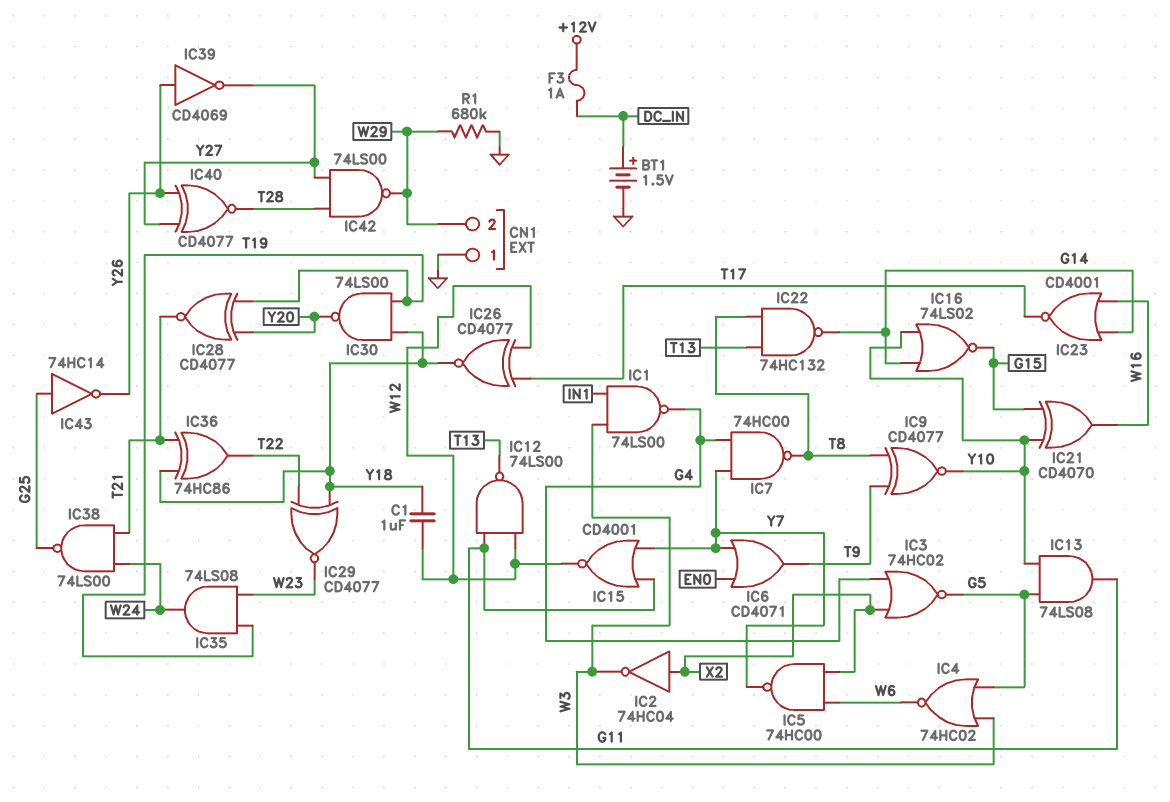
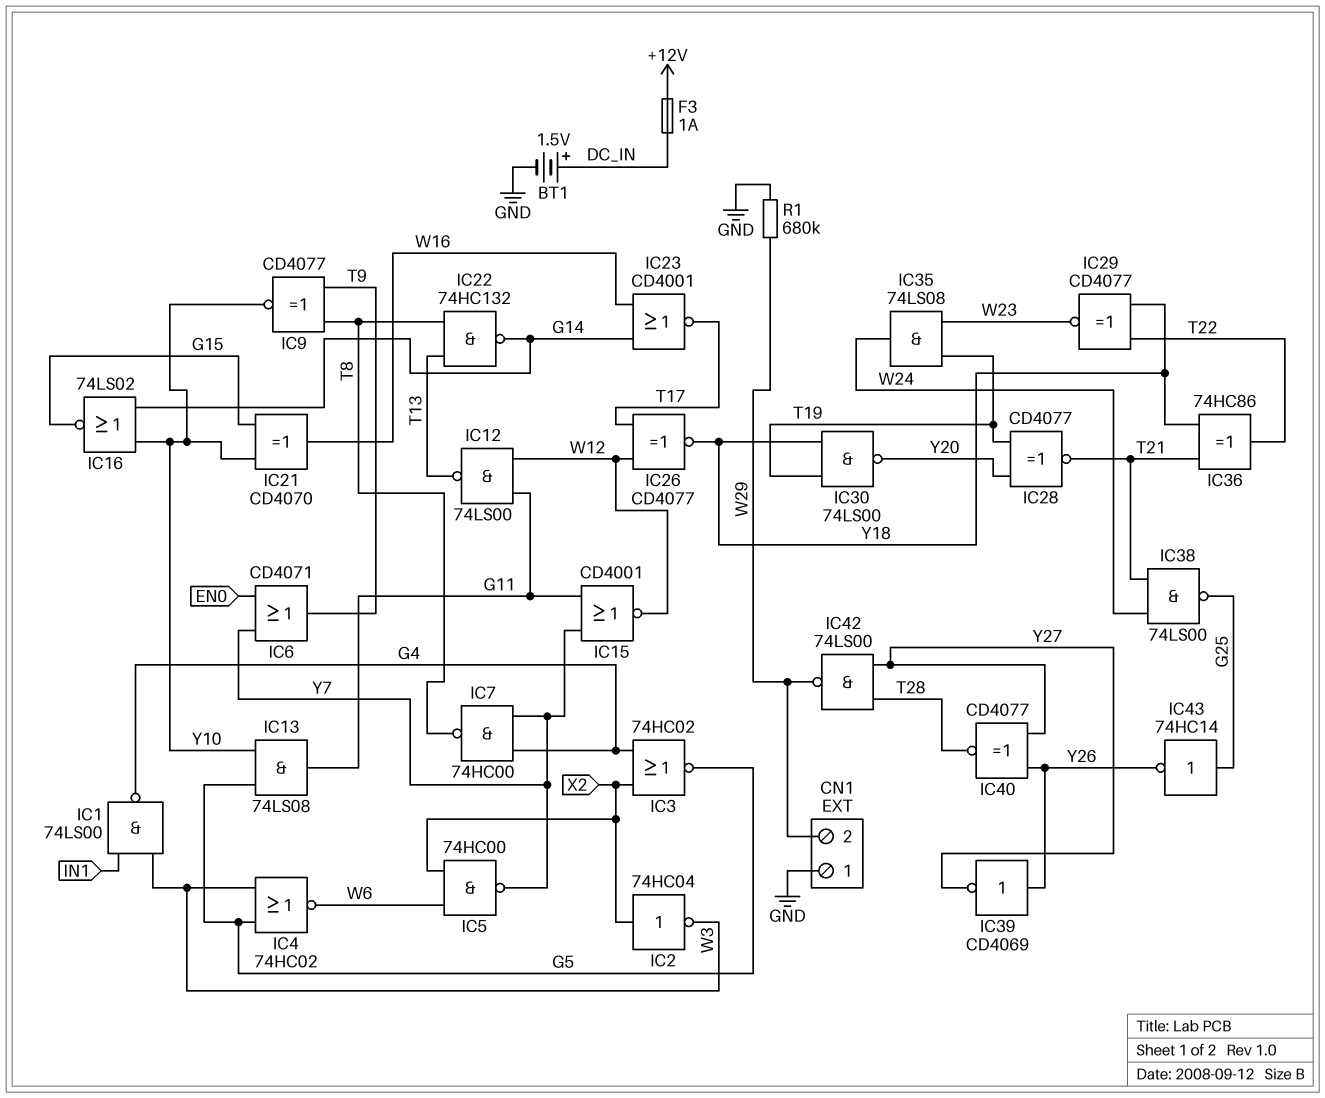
C1: 1uF (W12, Y18) -> none

